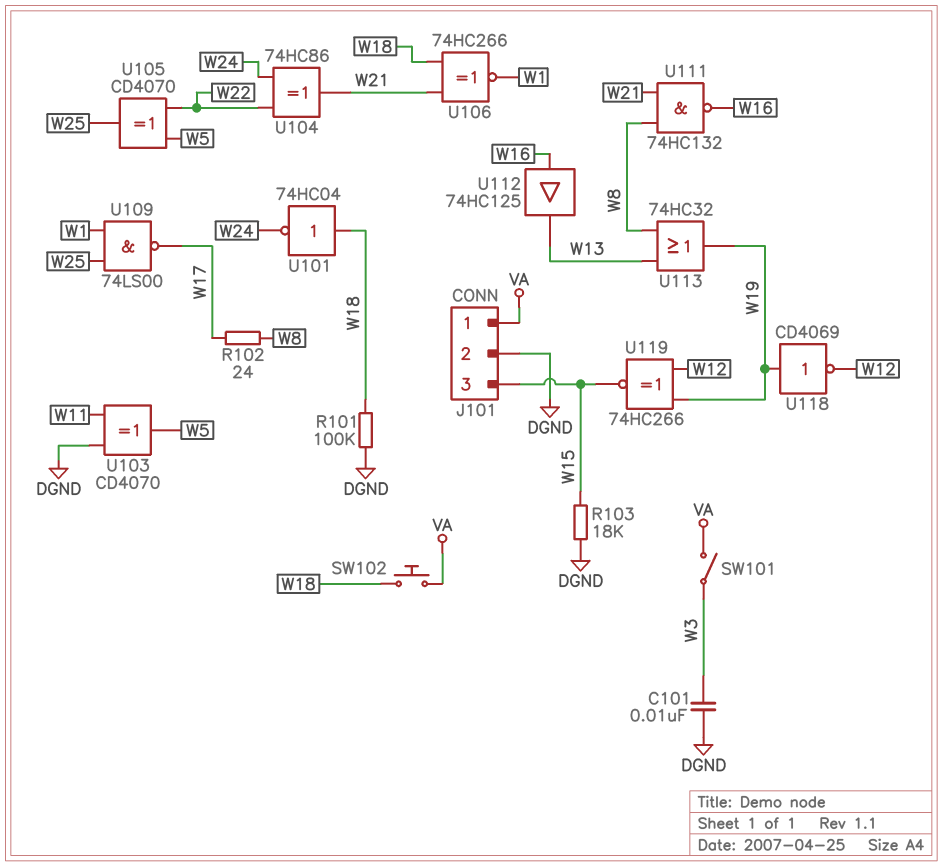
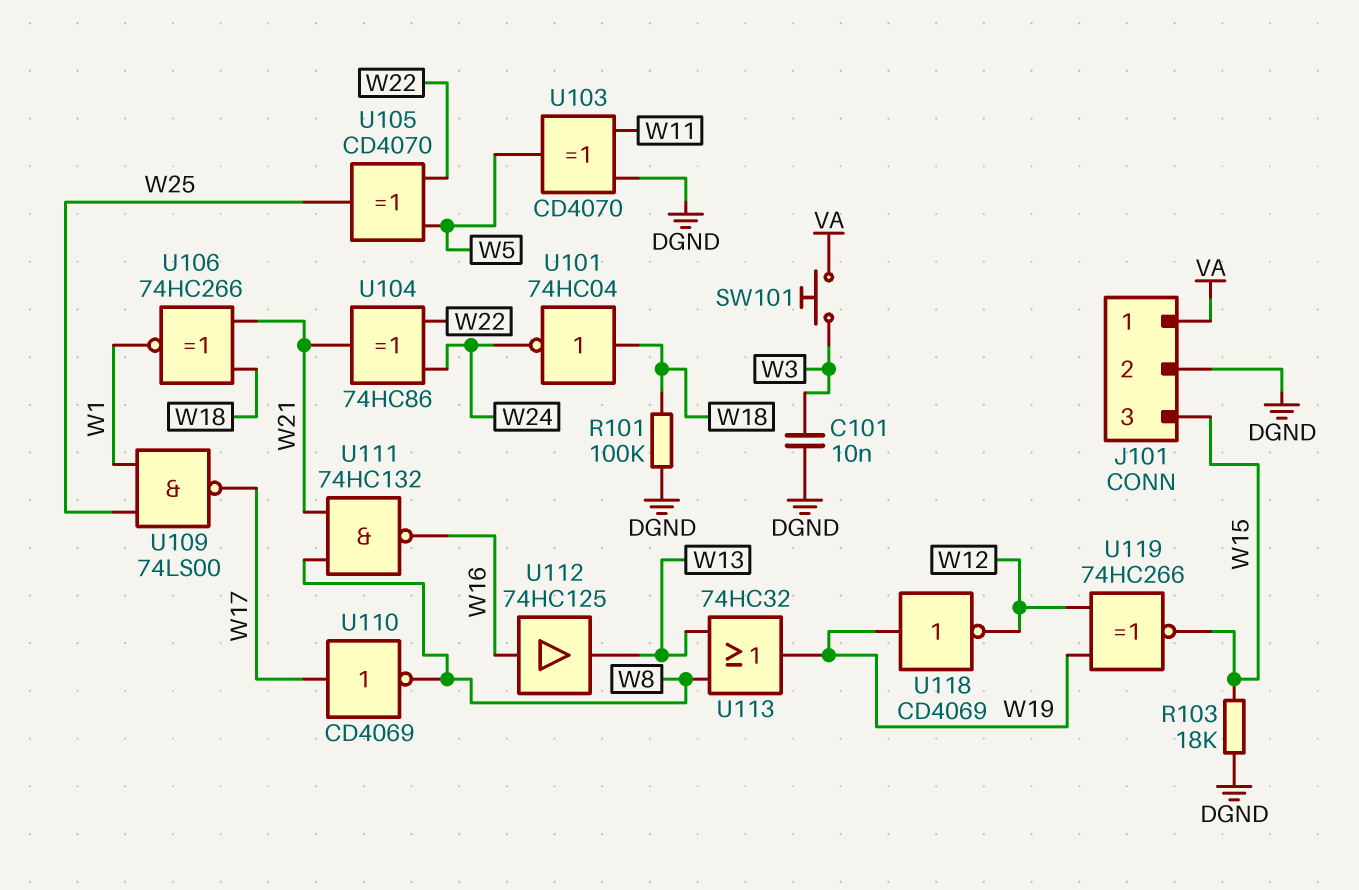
R102: 24 (W8, W17) -> none
SW101: switch (VA, W3) -> button (VA, W3)
SW102: button (VA, W18) -> none
U110: none -> NOT CD4069 (in W17, out W8)

